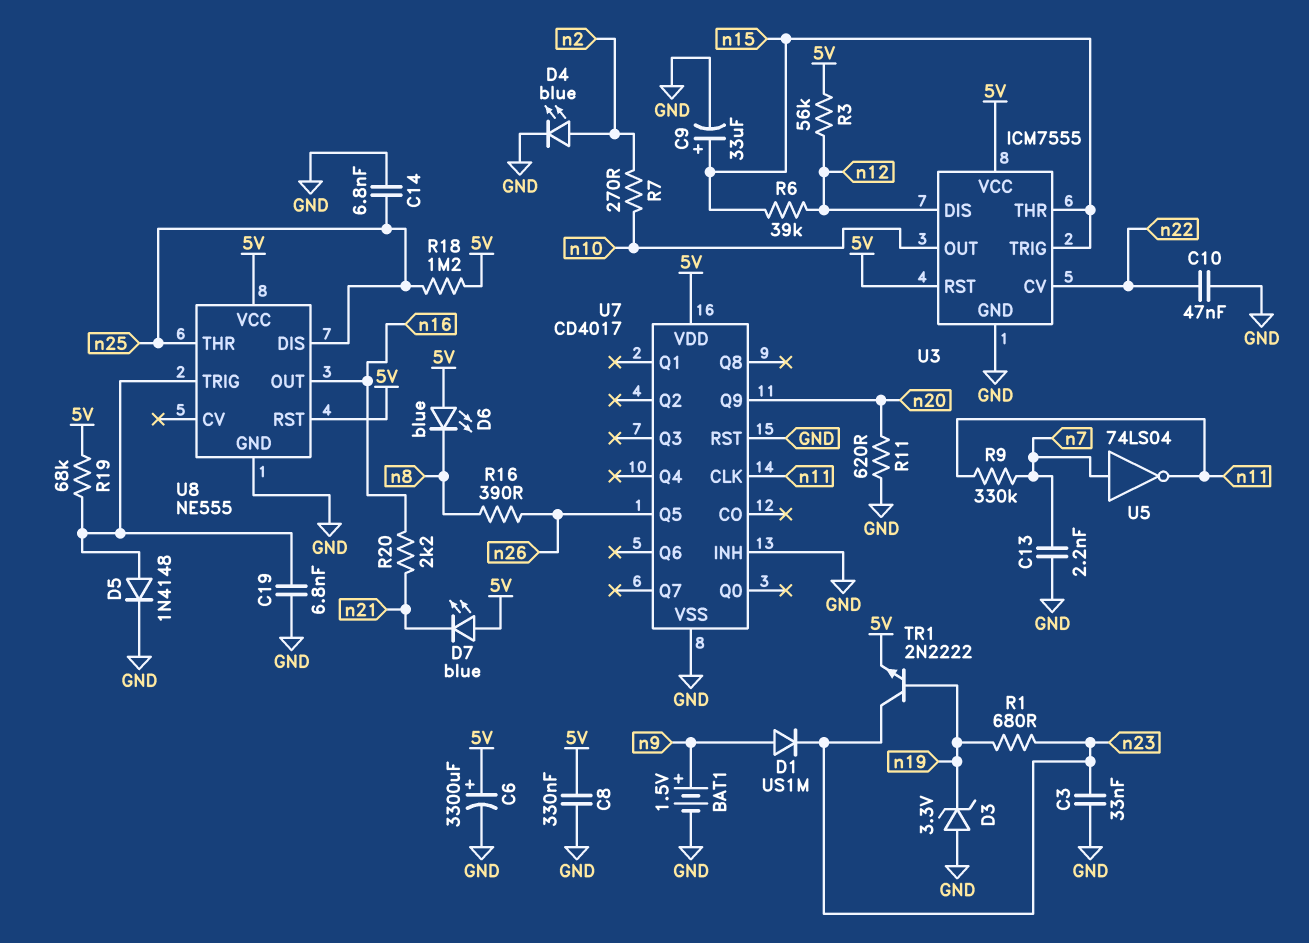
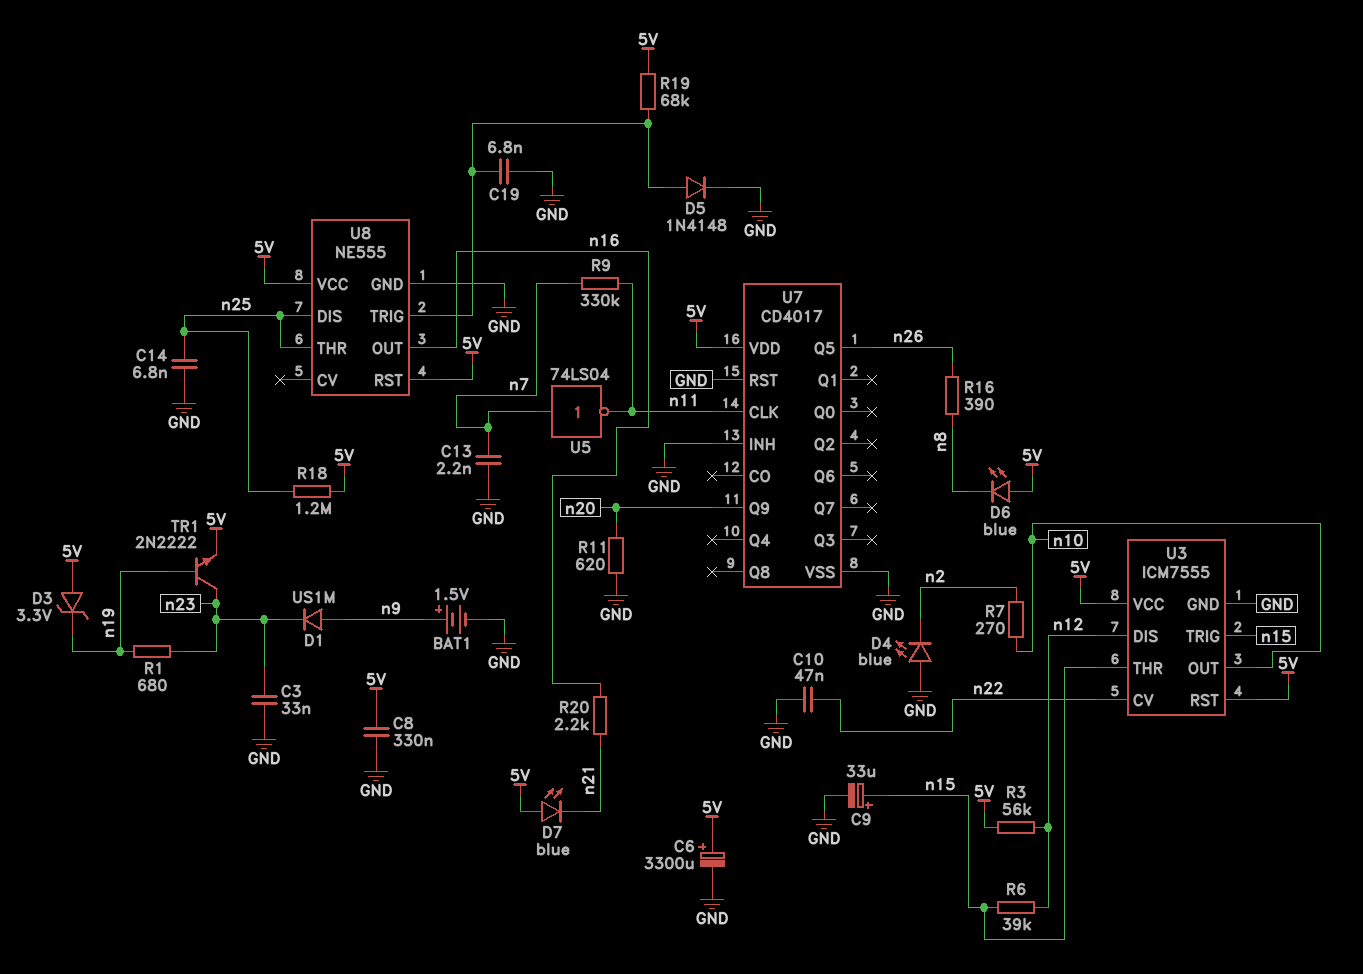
D3: zener 3.3V (A GND, K n19) -> zener 3.3V (A 5V, K n19)
D4: LED blue (A n2, K GND) -> LED blue (A GND, K n2)

